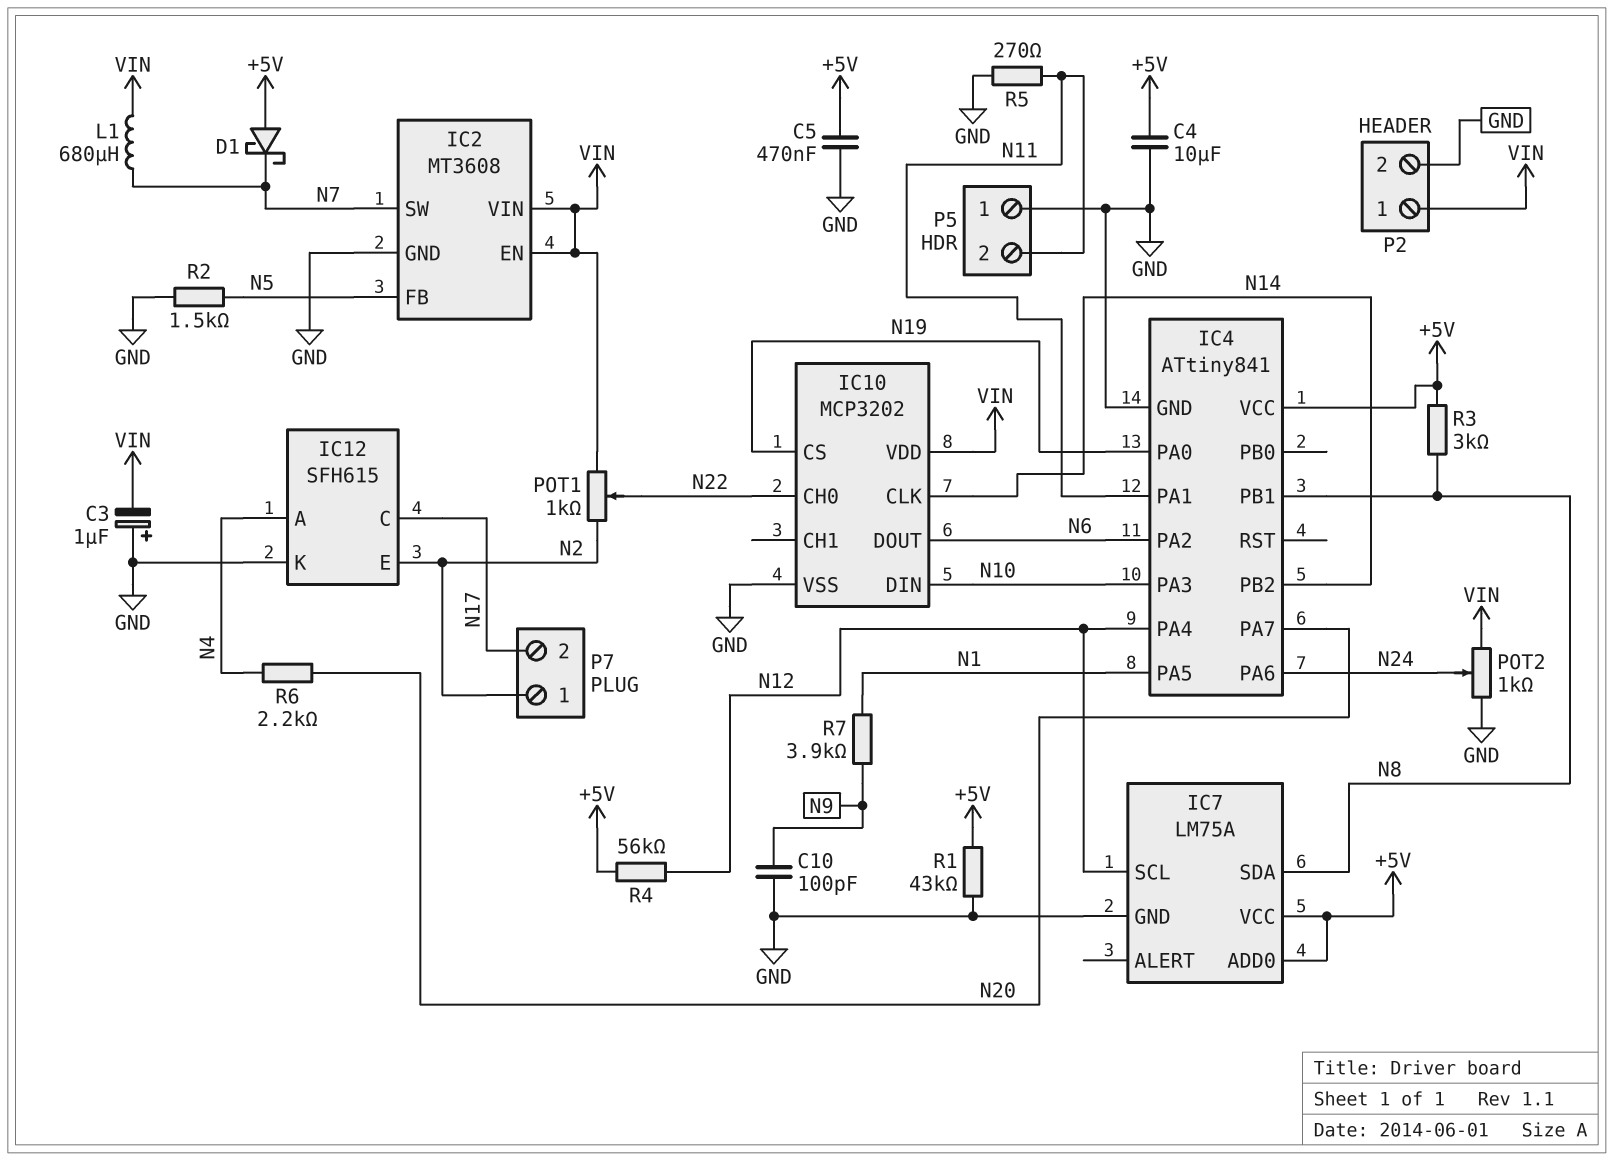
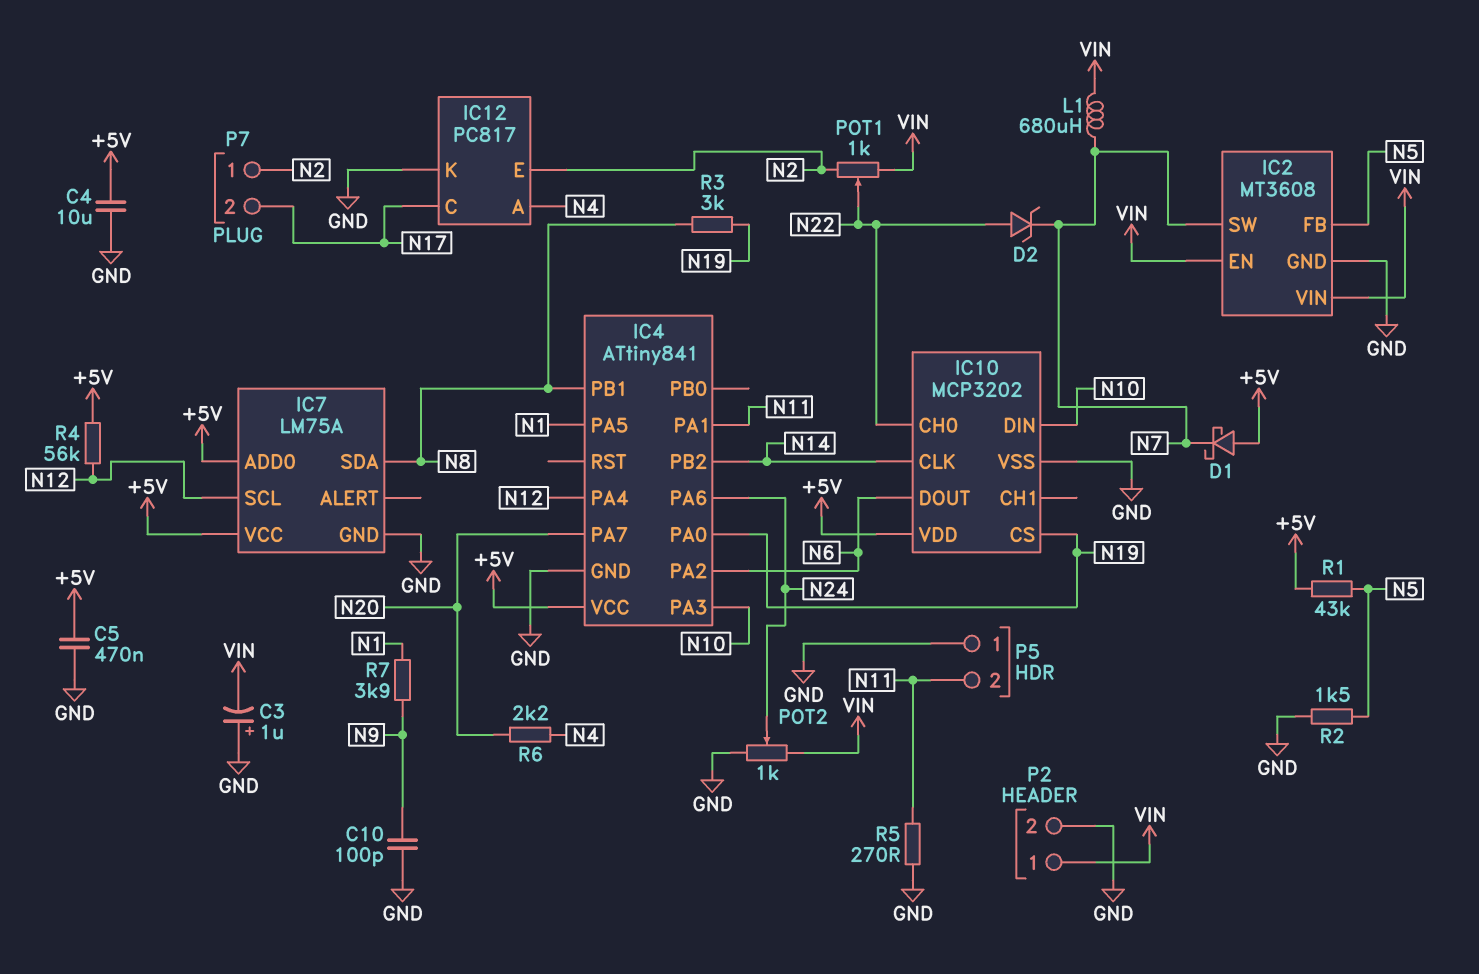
D2: none -> zener (A N22, K N7)
IC10 pin VDD: VIN -> +5V
IC12: SFH615 -> PC817
R1: 43k (+5V, GND) -> 43k (+5V, N5)
R3: 3k (+5V, N8) -> 3k (N8, N19)

